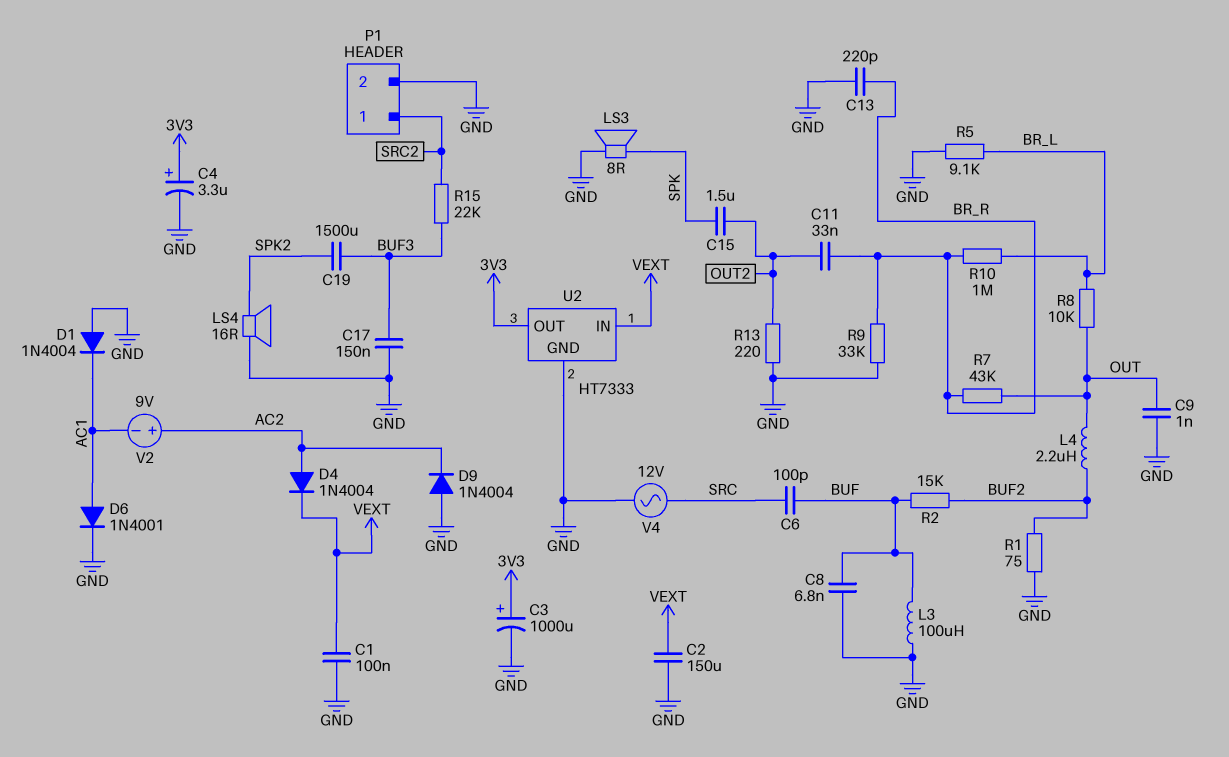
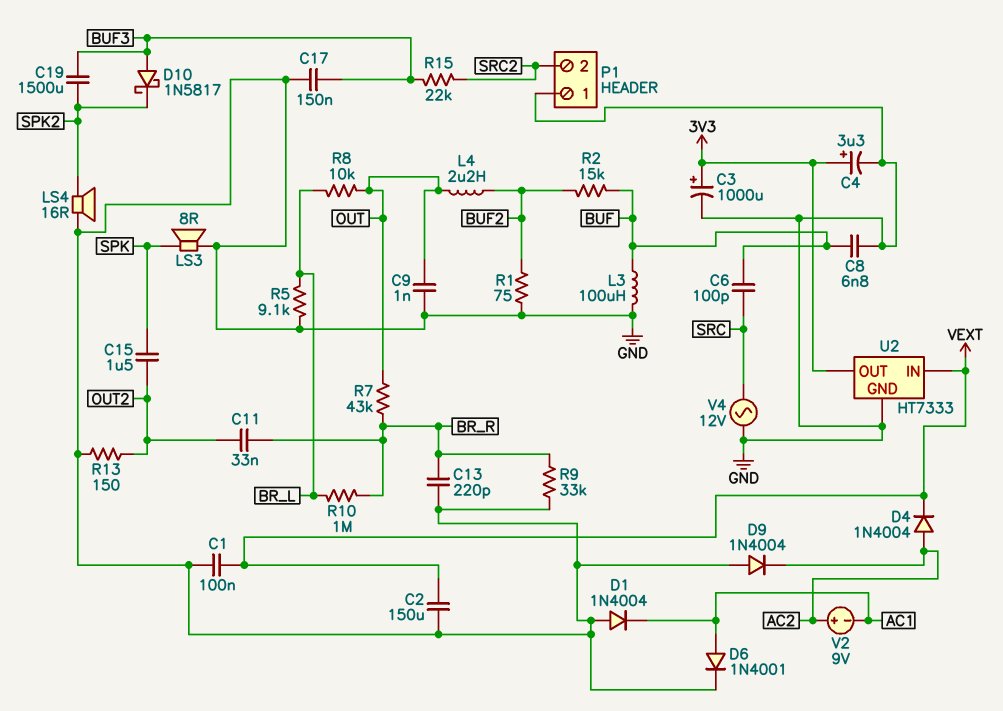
D10: none -> schottky 1N5817 (A BUF3, K SPK2)
P1 pin 1: SRC2 -> GND
P1 pin 2: GND -> SRC2
R13: 220 (GND, OUT2) -> 150 (GND, OUT2)

